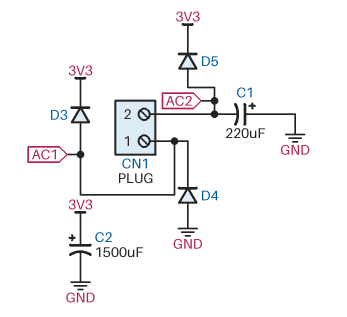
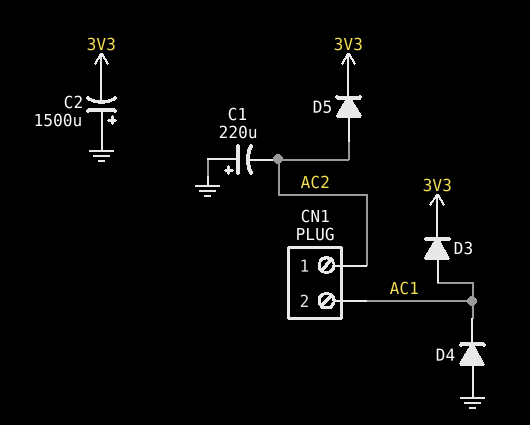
C2: 1500uF (plus 3V3, minus GND) -> 1500uF (plus GND, minus 3V3)
CN1 pin 1: AC1 -> AC2
CN1 pin 2: AC2 -> AC1

